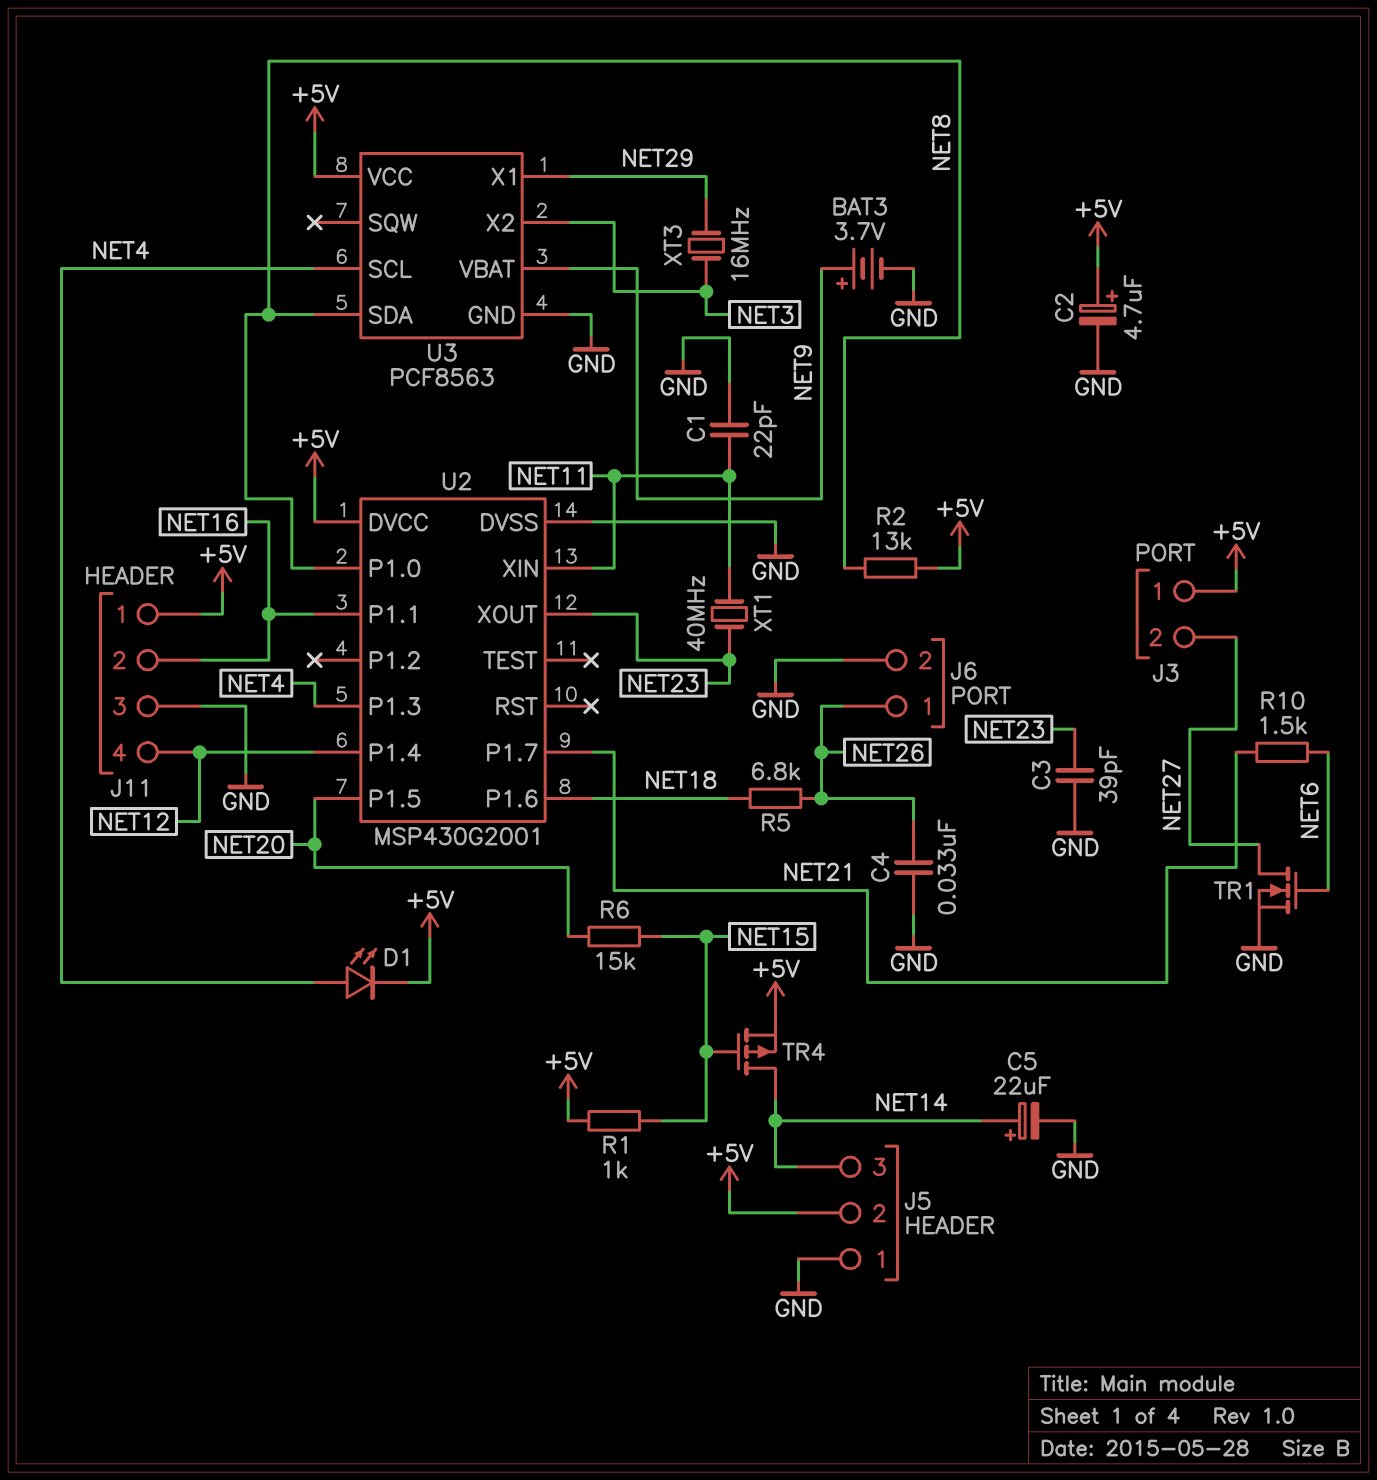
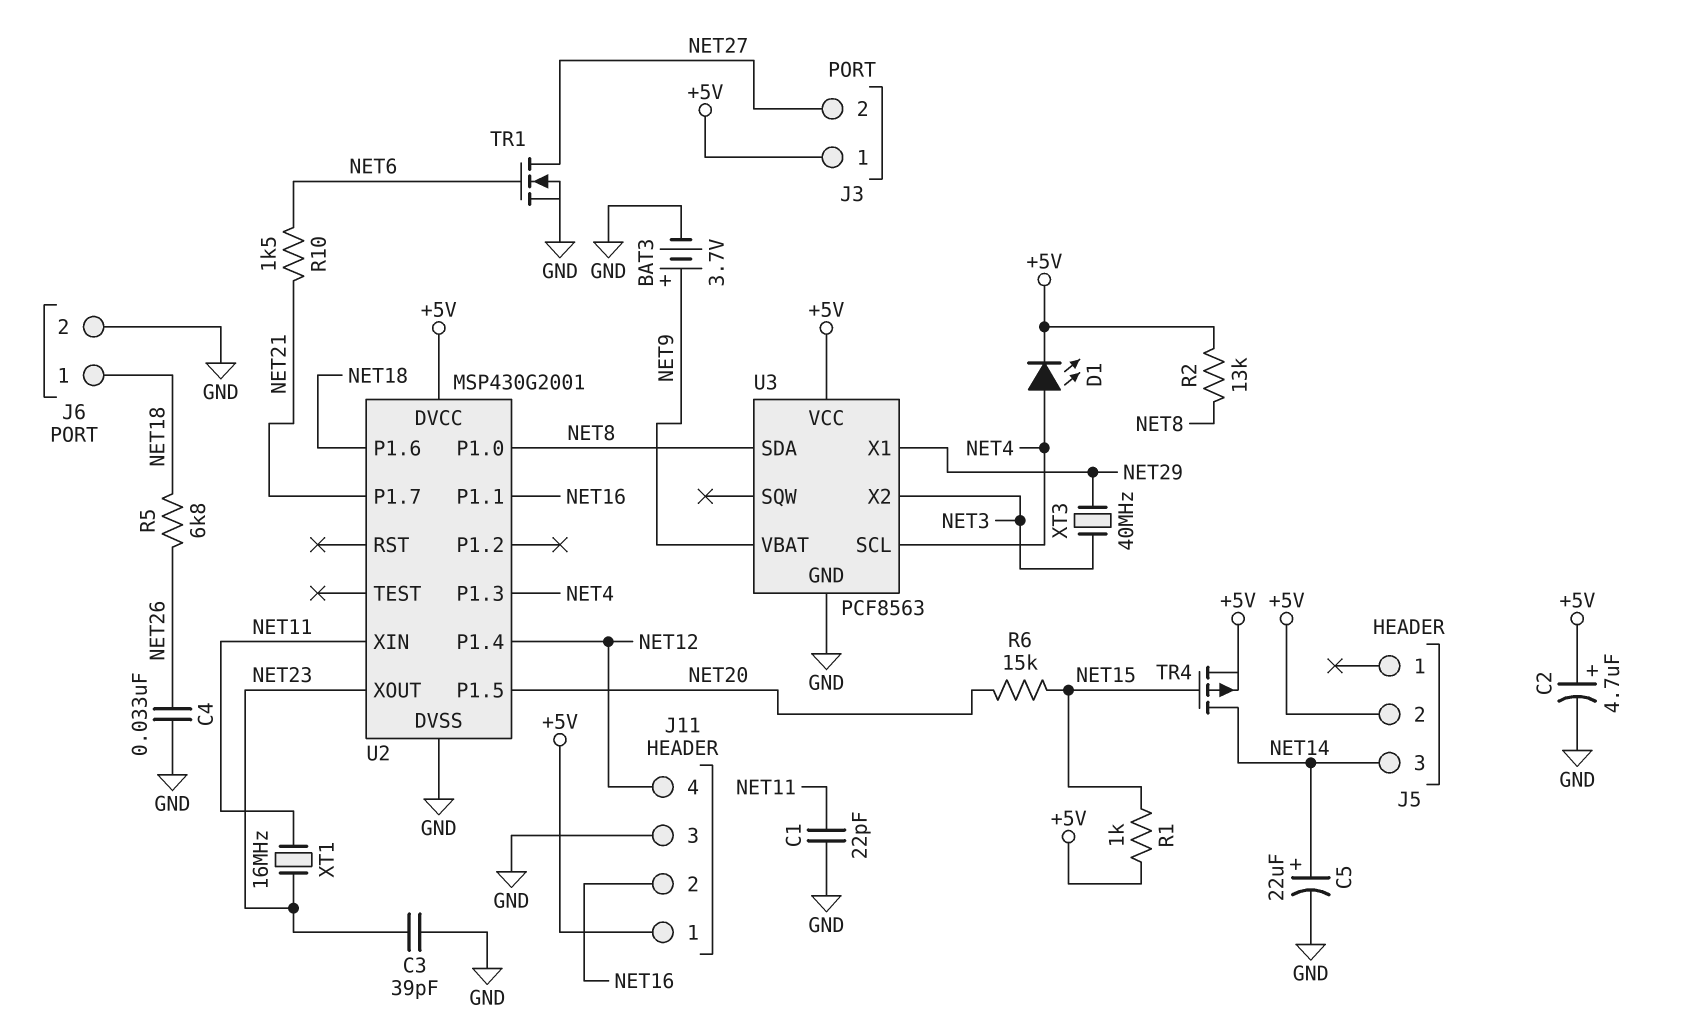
J5 pin 1: GND -> none
J6 pin 1: NET26 -> NET18
XT1: 40MHz (NET11, NET23) -> 16MHz (NET11, NET23)
XT3: 16MHz (NET3, NET29) -> 40MHz (NET3, NET29)

